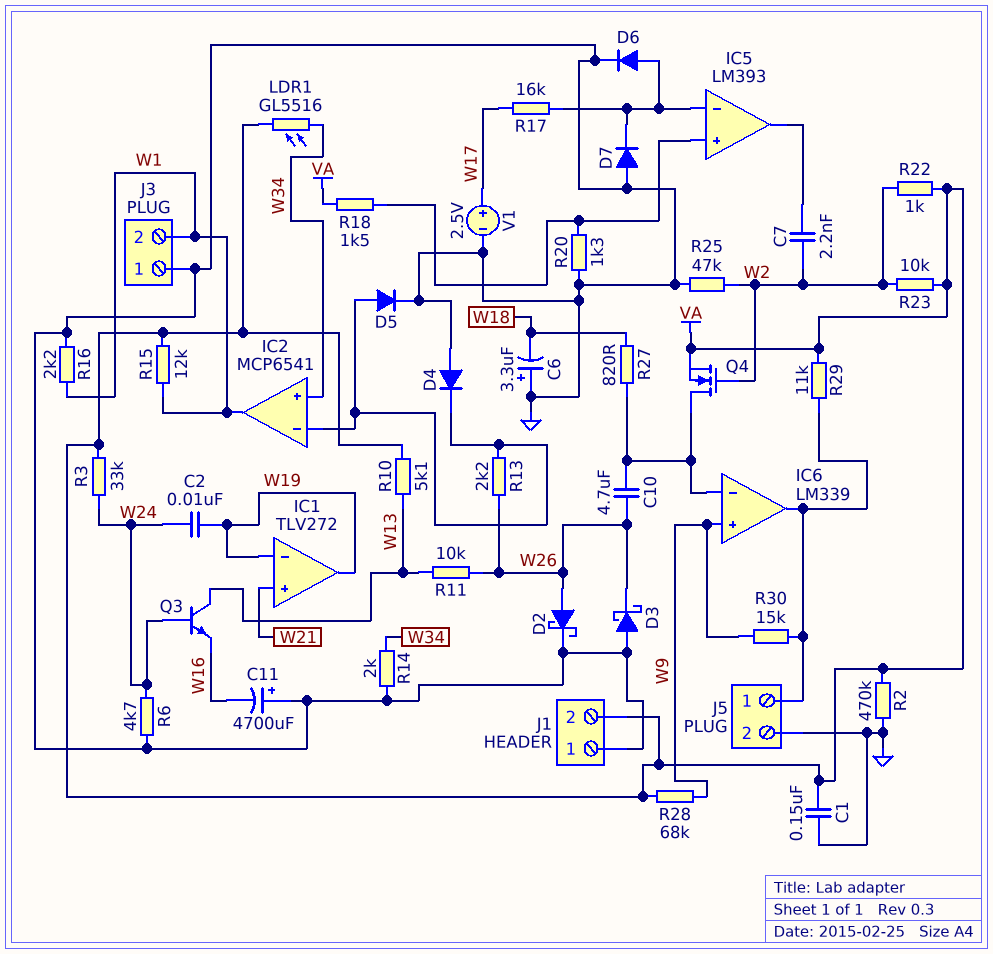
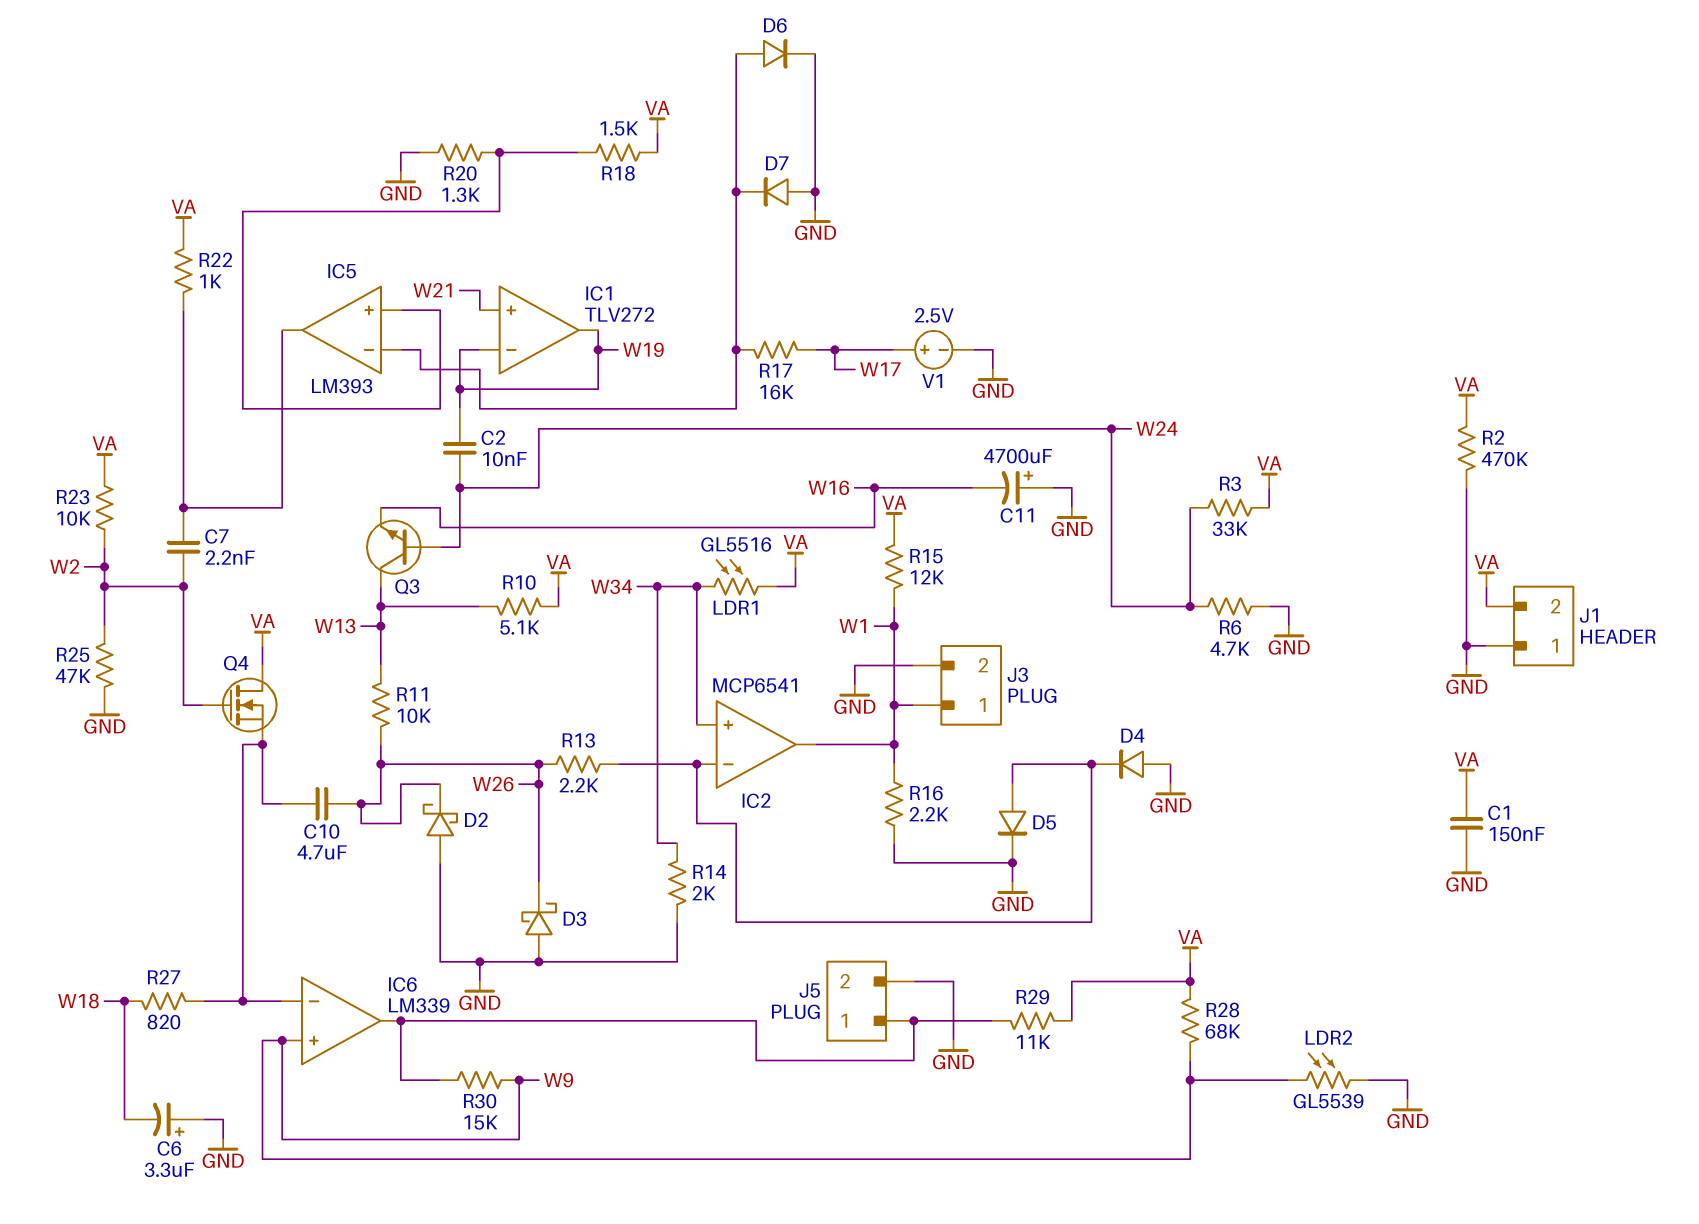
D2: schottky (A W26, K GND) -> schottky (A GND, K W26)
J3 pin 1: GND -> W1
J3 pin 2: W1 -> GND
LDR2: none -> GL5539 (GND, W9)
Q4: NMOS (G W2, D IC6/in-, S VA) -> NMOS (G W2, D VA, S IC6/in-)
R22: 1k (VA, W2) -> 1k (IC5/out, VA)

